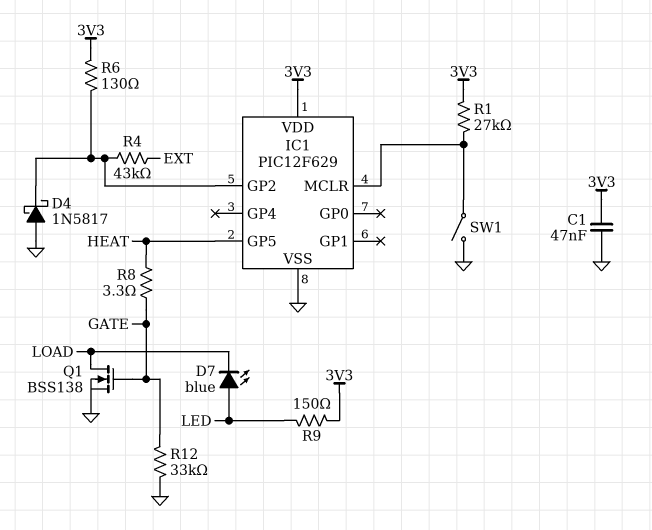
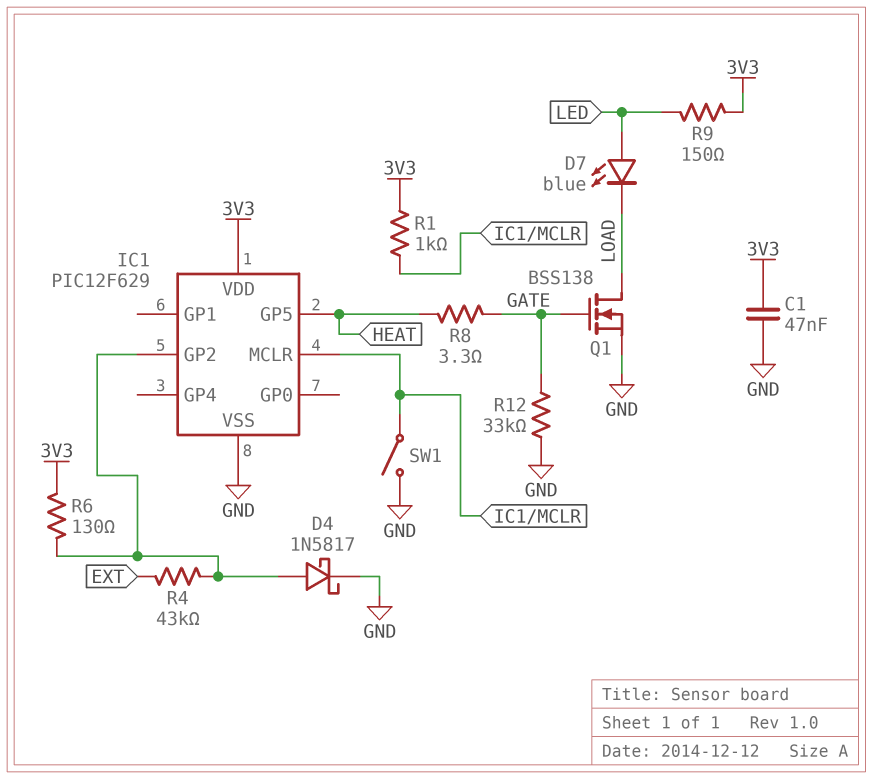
D4: schottky 1N5817 (A GND, K IC1/GP2) -> schottky 1N5817 (A IC1/GP2, K GND)
R1: 27k (3V3, IC1/MCLR) -> 1k (3V3, IC1/MCLR)

